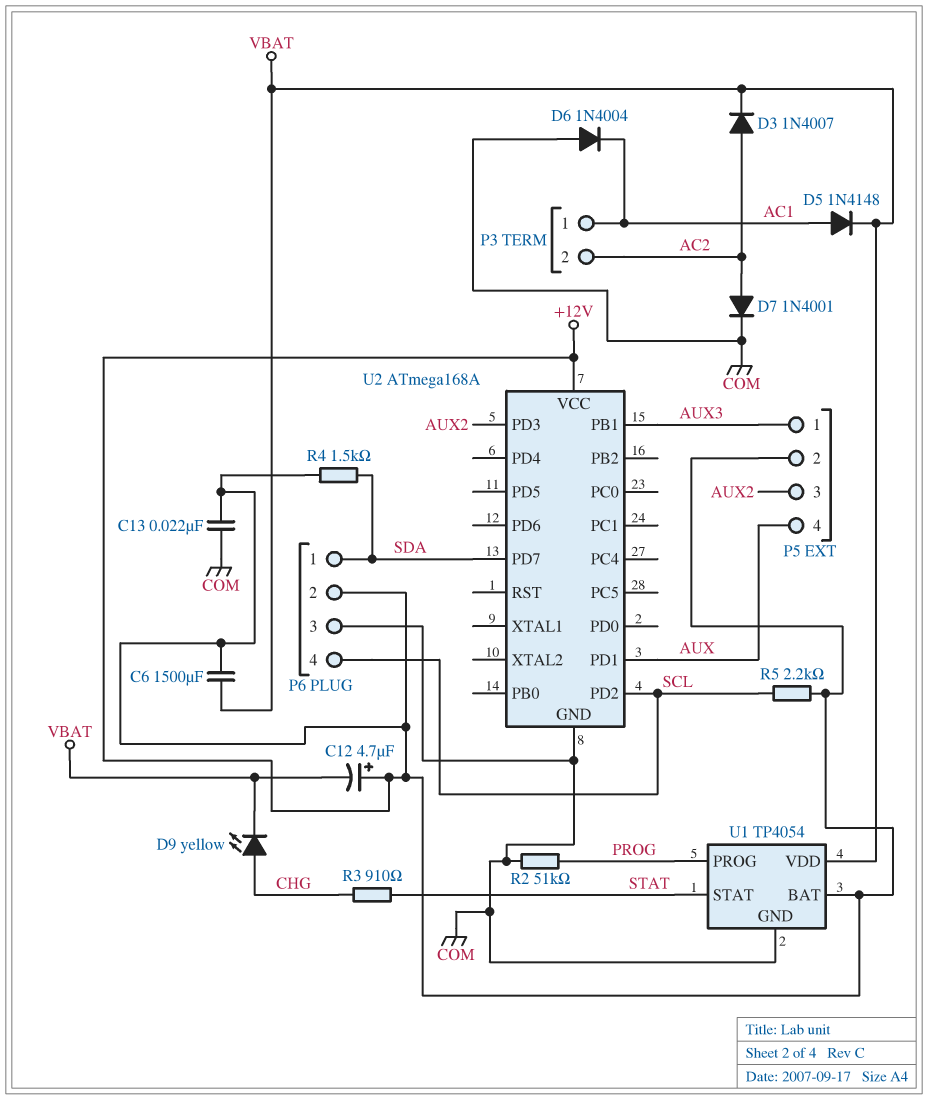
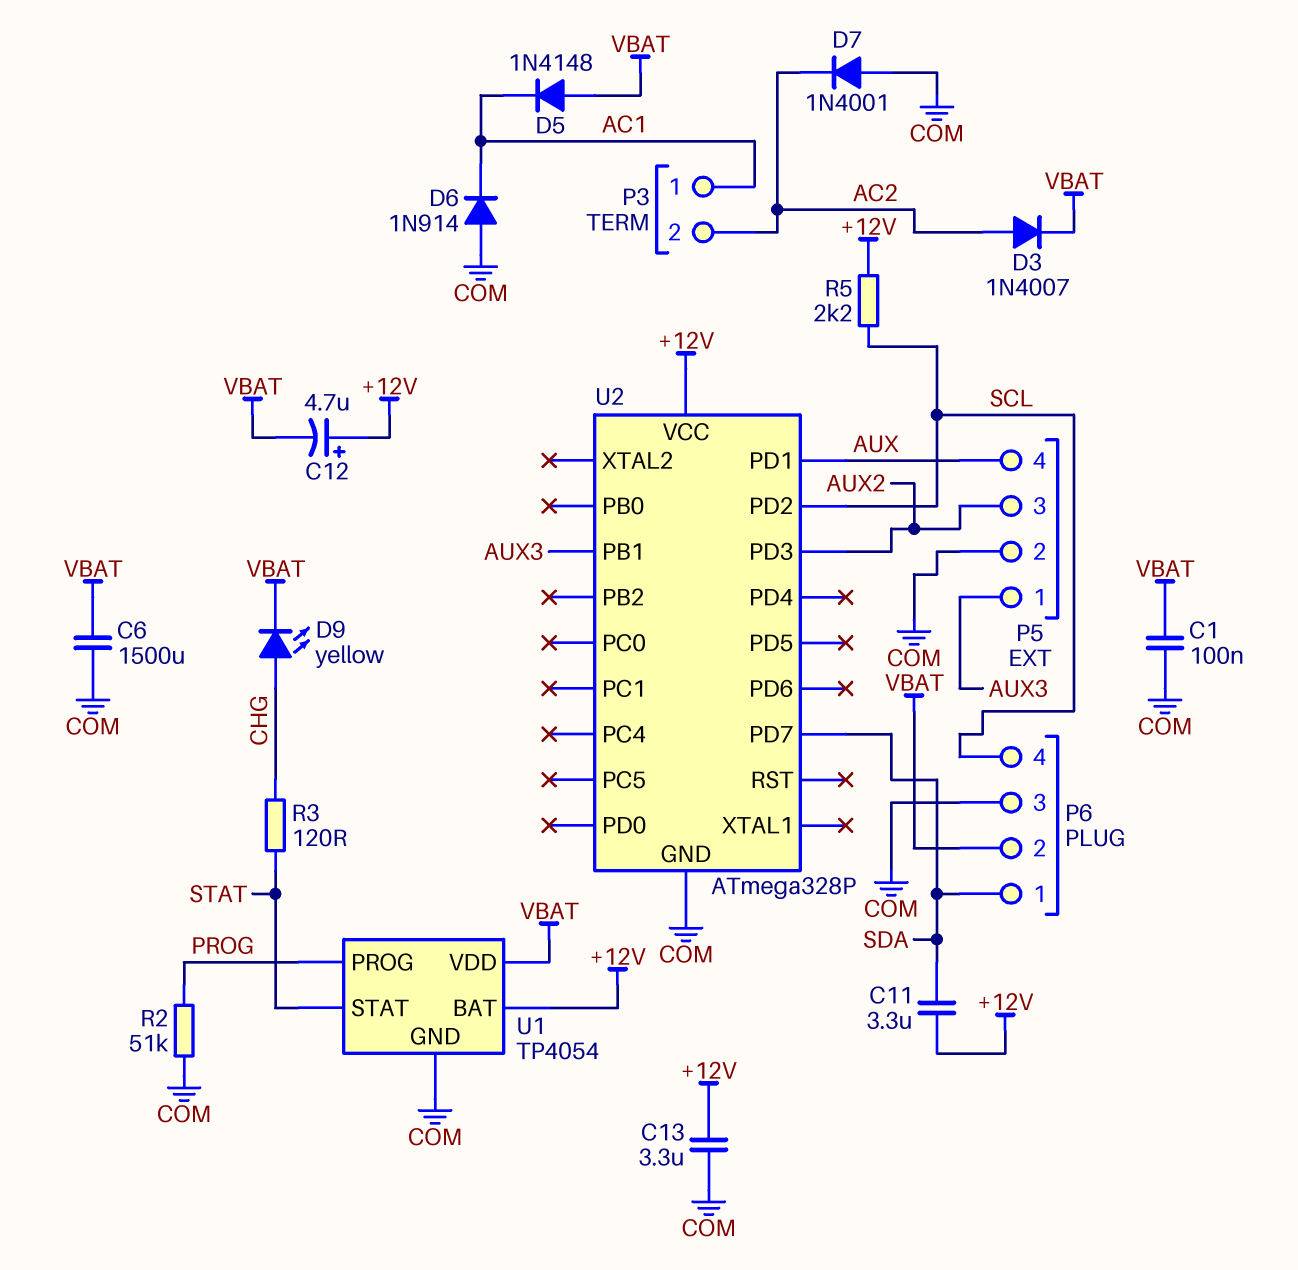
C1: none -> 100nF (COM, VBAT)
C6: 1500uF (+12V, VBAT) -> 1500uF (COM, VBAT)
C11: none -> 3.3uF (+12V, SDA)
C13: 22nF (+12V, COM) -> 3.3uF (+12V, COM)
D5: diode 1N4148 (A AC1, K VBAT) -> diode 1N4148 (A VBAT, K AC1)
D6: diode 1N4004 (A COM, K AC1) -> diode 1N914 (A COM, K AC1)
D7: diode 1N4001 (A AC2, K COM) -> diode 1N4001 (A COM, K AC2)
P5 pin 2: +12V -> COM
P6 pin 2: +12V -> VBAT
R3: 910 (CHG, STAT) -> 120 (CHG, STAT)
R4: 1.5k (+12V, SDA) -> none
U2: ATmega168A -> ATmega328P

